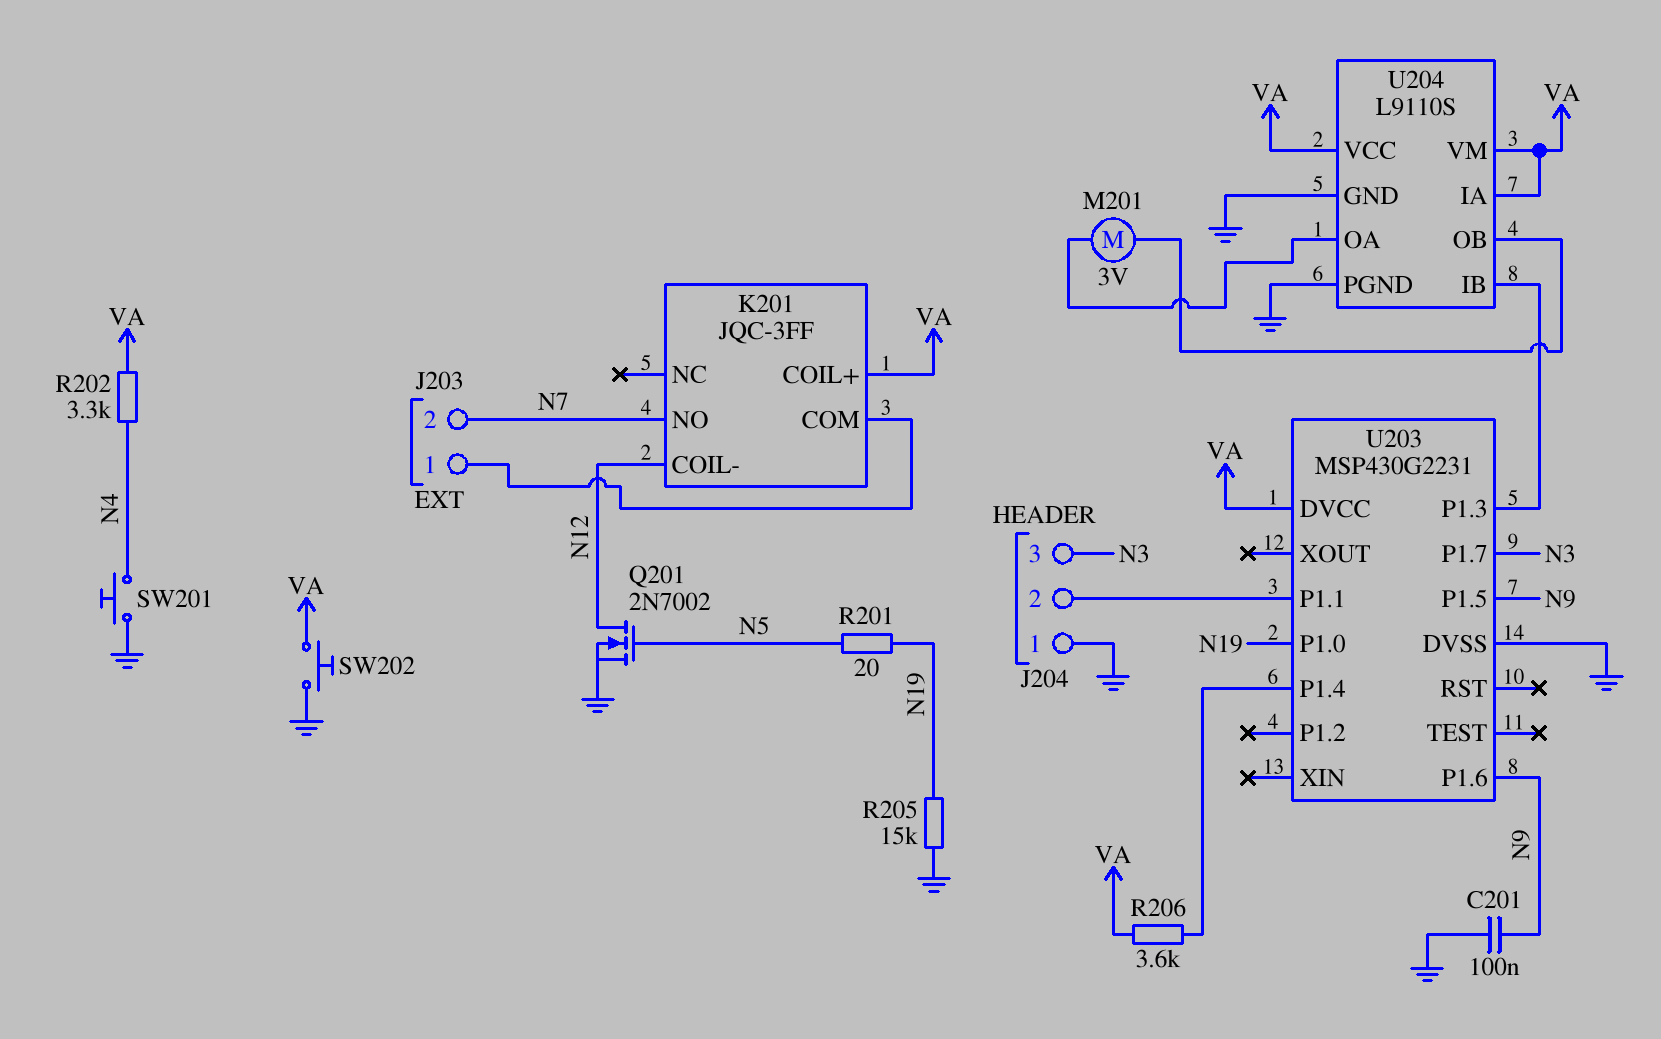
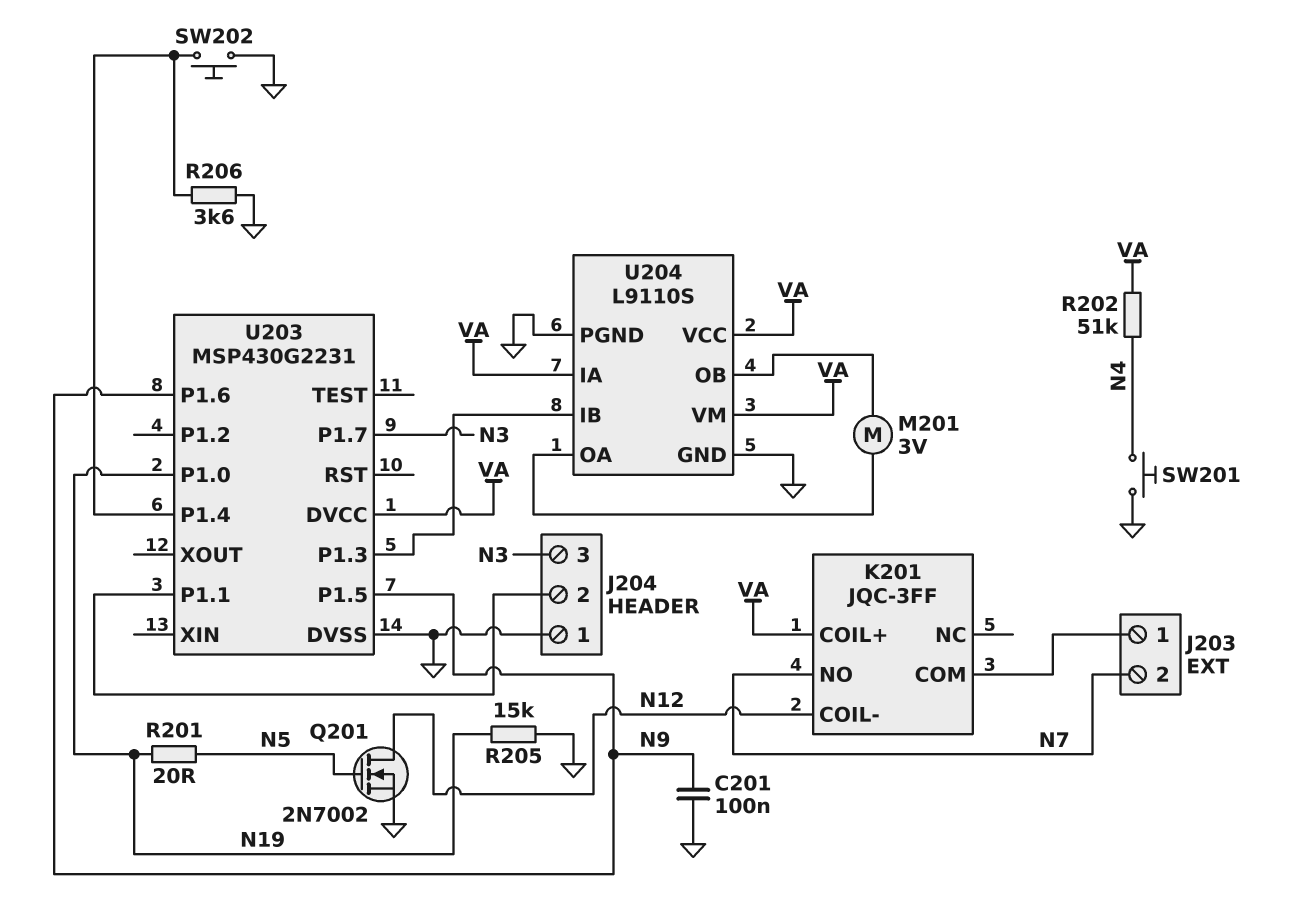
R202: 3.3k (N4, VA) -> 51k (N4, VA)
R206: 3.6k (U203/P1.4, VA) -> 3.6k (GND, U203/P1.4)
SW202: button (GND, VA) -> button (GND, U203/P1.4)

